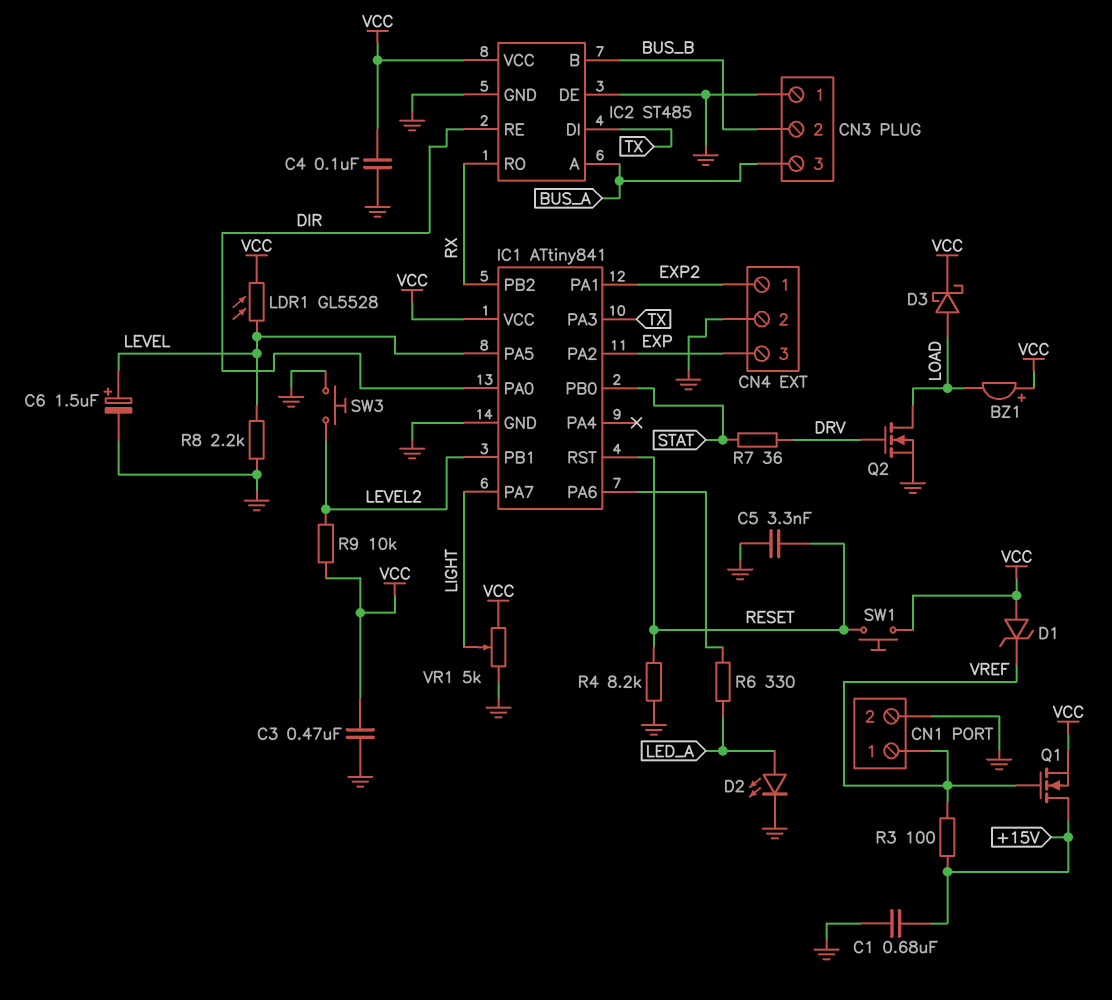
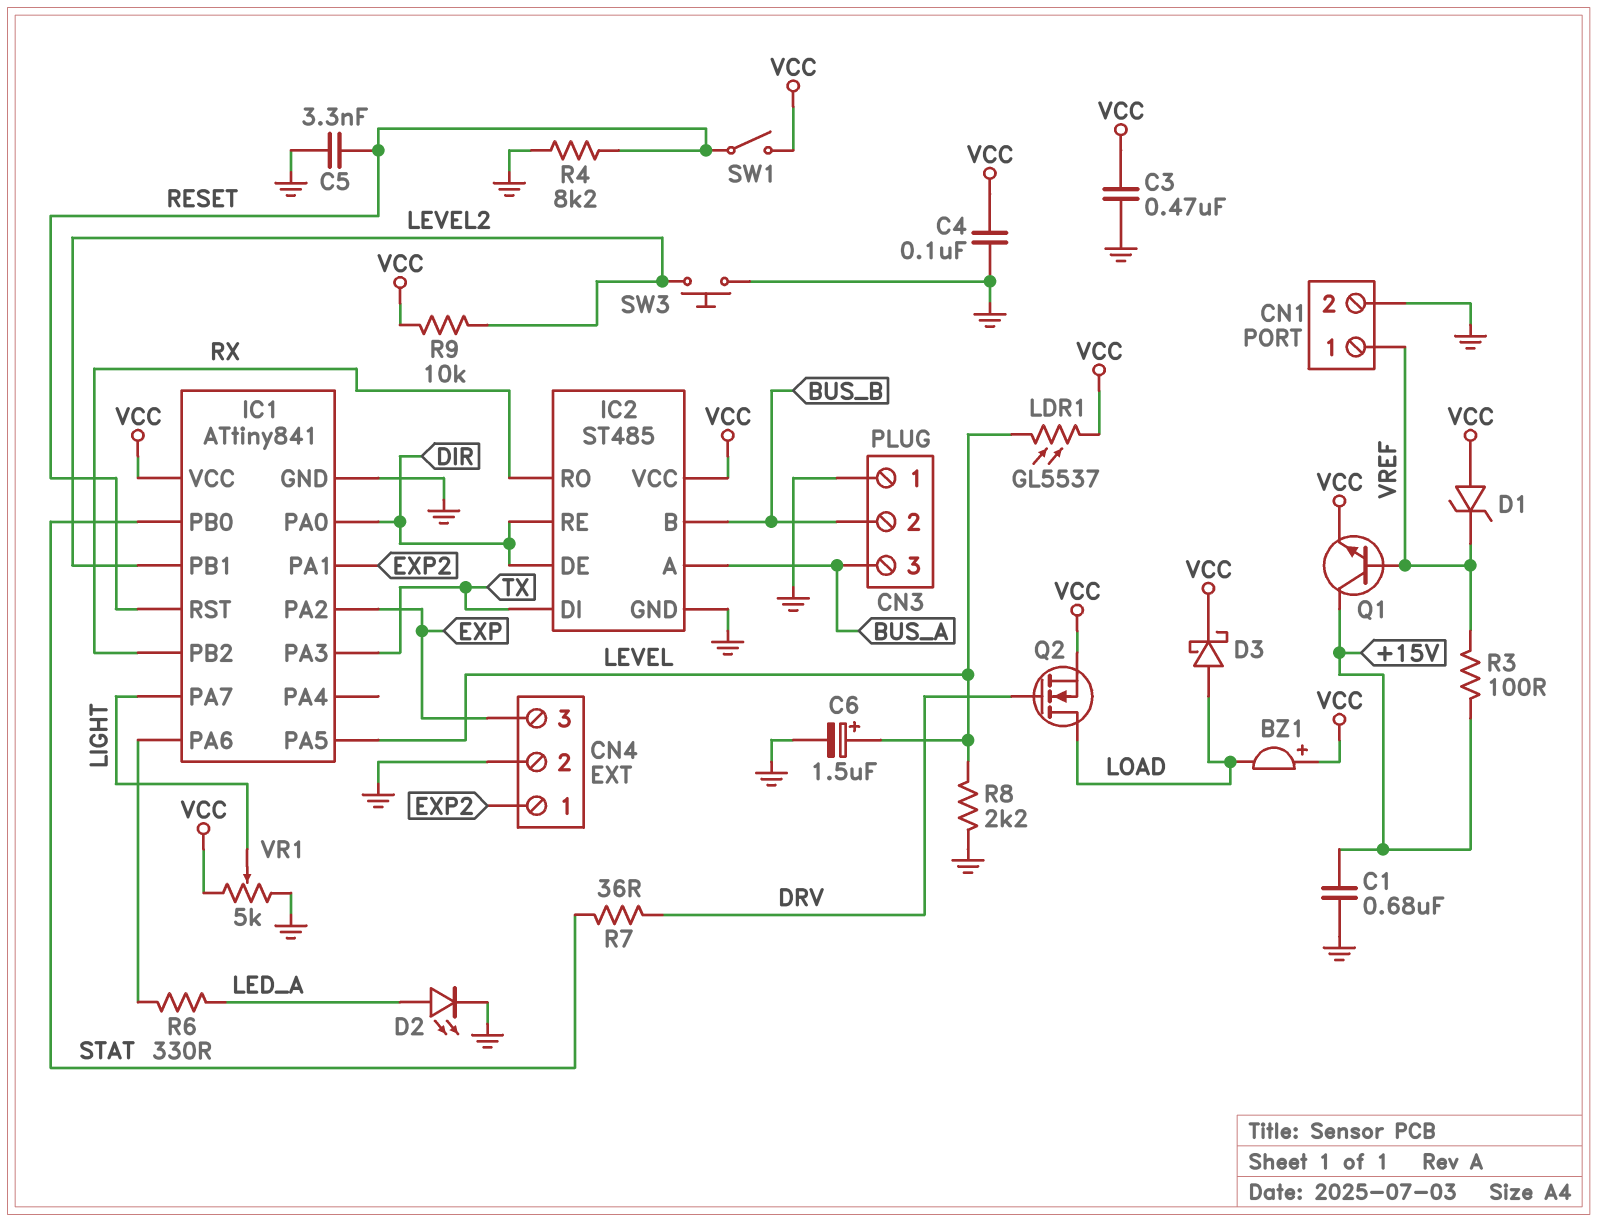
IC2 pin DE: GND -> DIR
LDR1: GL5528 (LEVEL, VCC) -> GL5537 (LEVEL, VCC)
Q1: NMOS (G VREF, D +15V, S VCC) -> NPN (B VREF, C +15V, E VCC)
Q2: NMOS (G DRV, D LOAD, S GND) -> NMOS (G DRV, D LOAD, S VCC)
SW1: button (RESET, VCC) -> switch (RESET, VCC)

